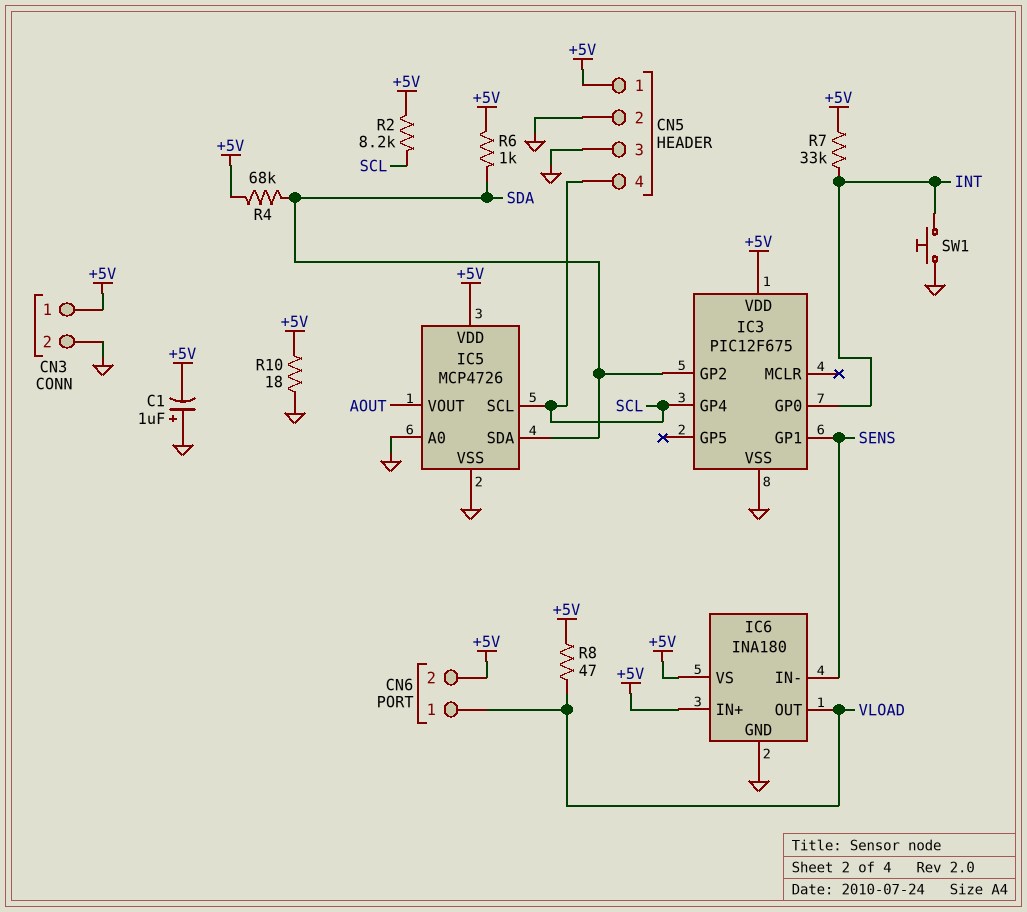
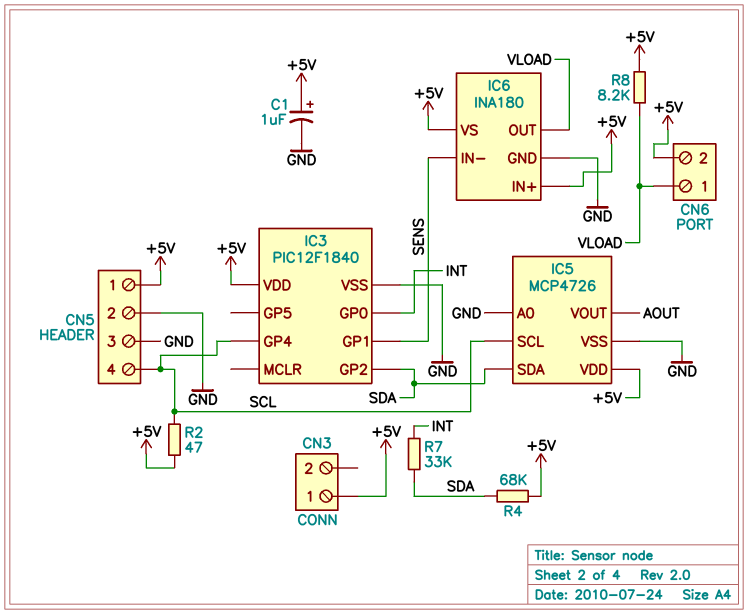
C1: 1uF (plus GND, minus +5V) -> 1uF (plus +5V, minus GND)
CN3 pin 2: GND -> none
IC3: PIC12F675 -> PIC12F1840
R2: 8.2k (+5V, SCL) -> 47 (+5V, SCL)
R6: 1k (+5V, SDA) -> none
R7: 33k (+5V, INT) -> 33k (INT, SDA)
R8: 47 (+5V, VLOAD) -> 8.2k (+5V, VLOAD)
R10: 18 (+5V, GND) -> none
SW1: button (GND, INT) -> none

